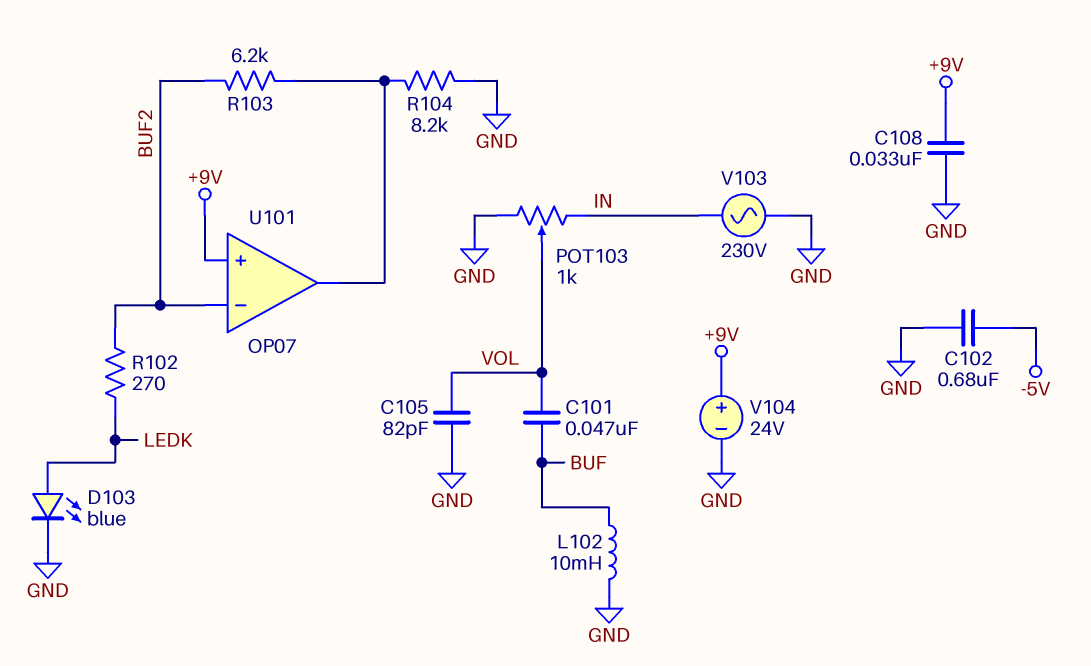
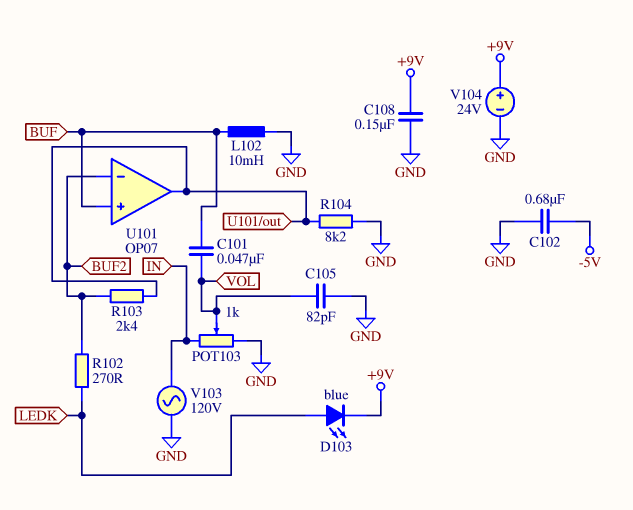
C108: 33nF (+9V, GND) -> 150nF (+9V, GND)
D103: LED blue (A LEDK, K GND) -> LED blue (A LEDK, K +9V)
R103: 6.2k (BUF2, U101/out) -> 2.4k (BUF2, U101/out)
U101 pin in+: +9V -> BUF
V103: AC 230V (GND, IN) -> AC 120V (GND, IN)

